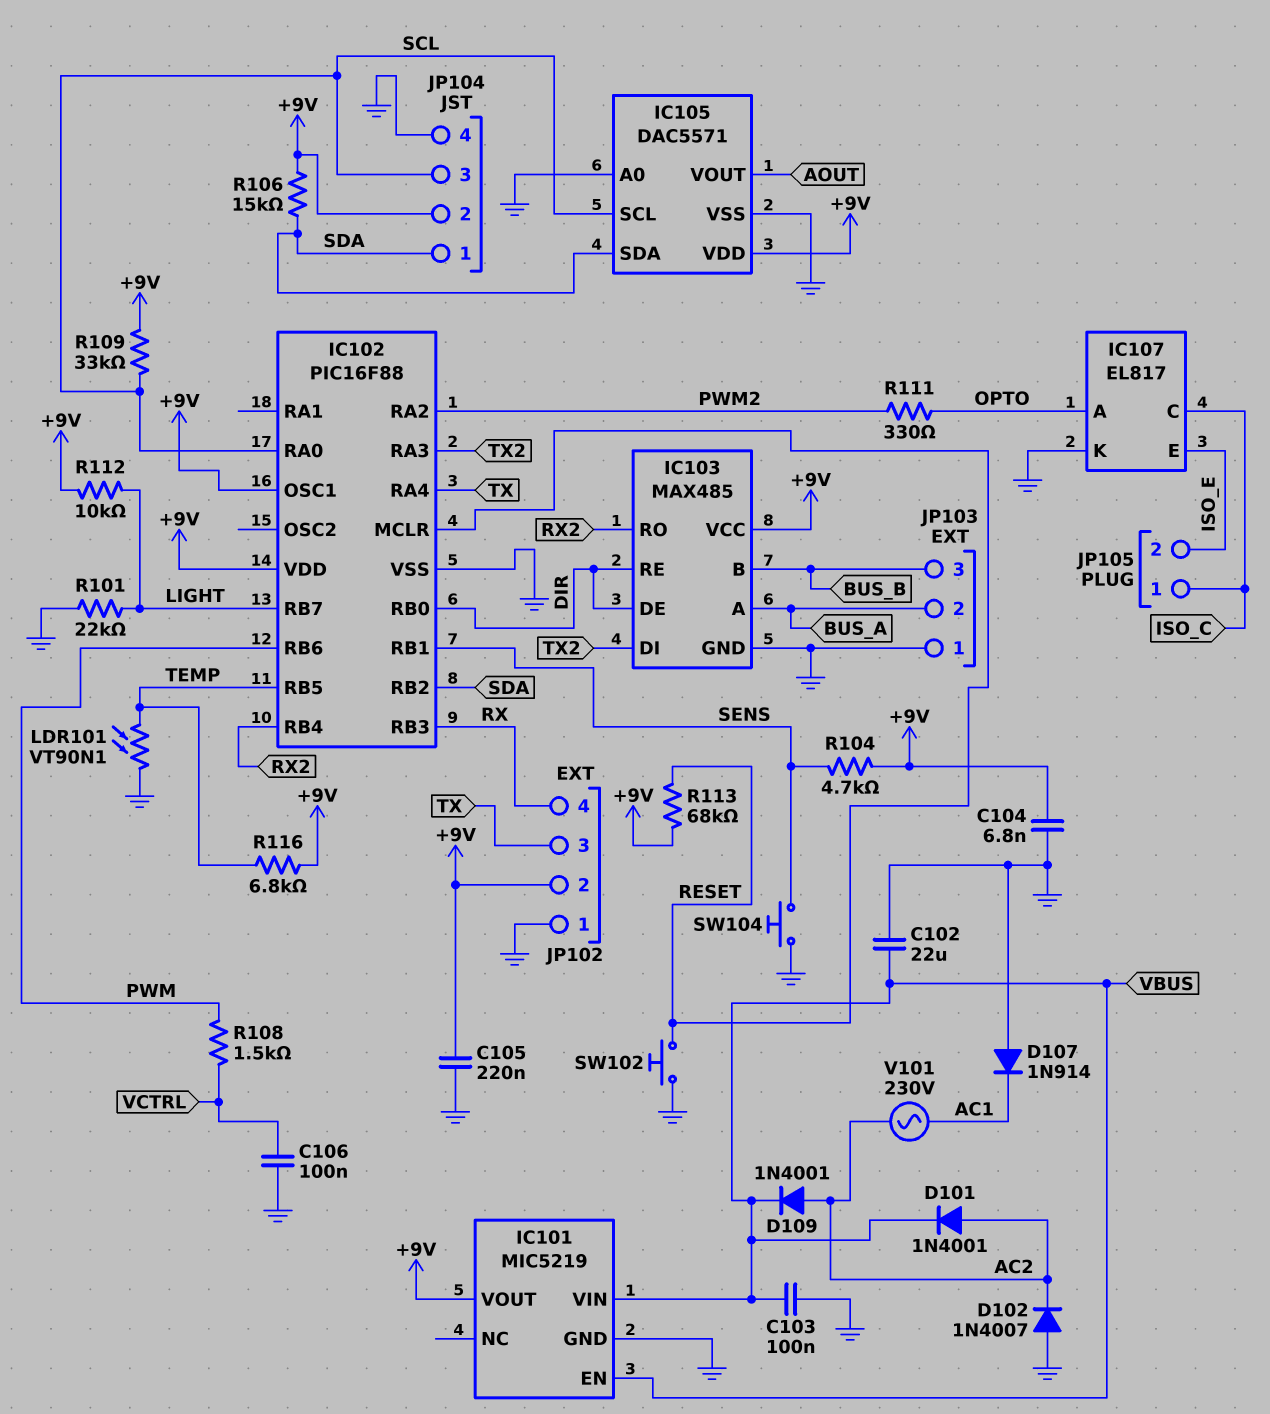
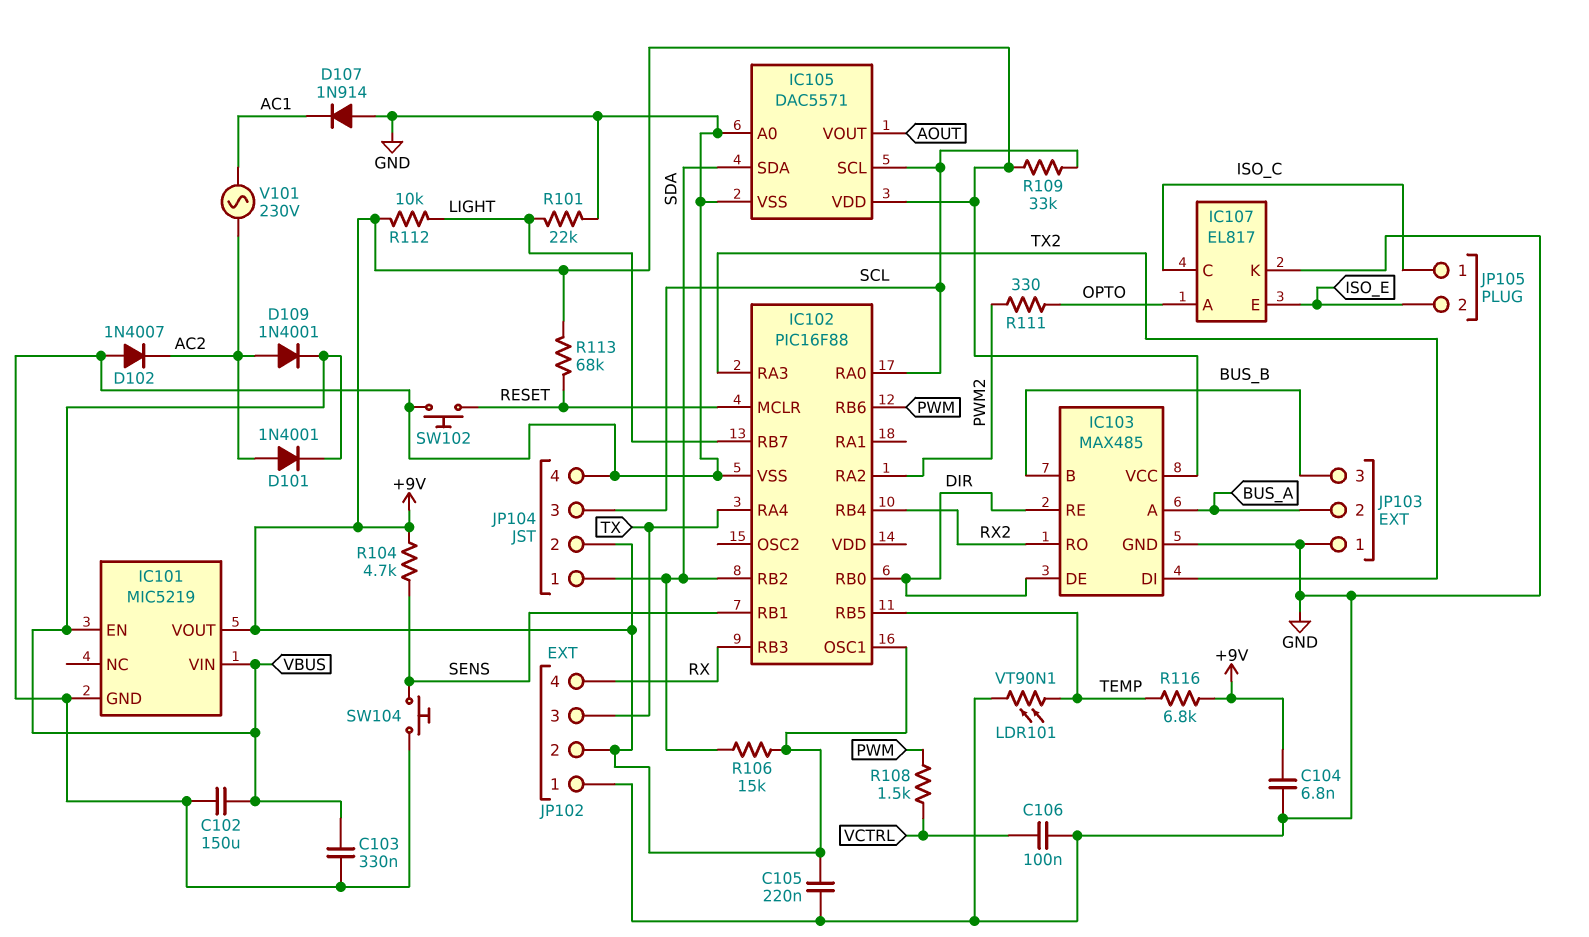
C102: 22uF (GND, VBUS) -> 150uF (GND, VBUS)
C103: 100nF (GND, VBUS) -> 330nF (GND, VBUS)
IC102 pin VDD: +9V -> none

